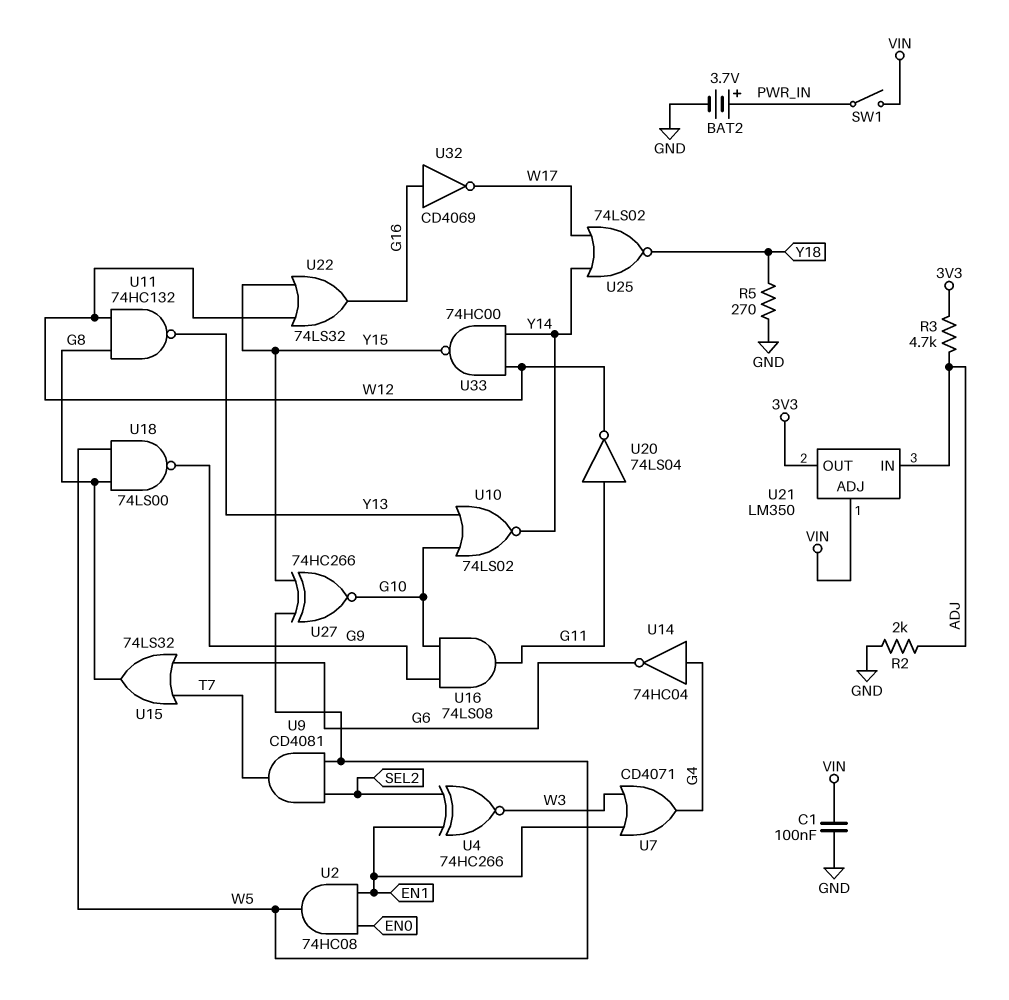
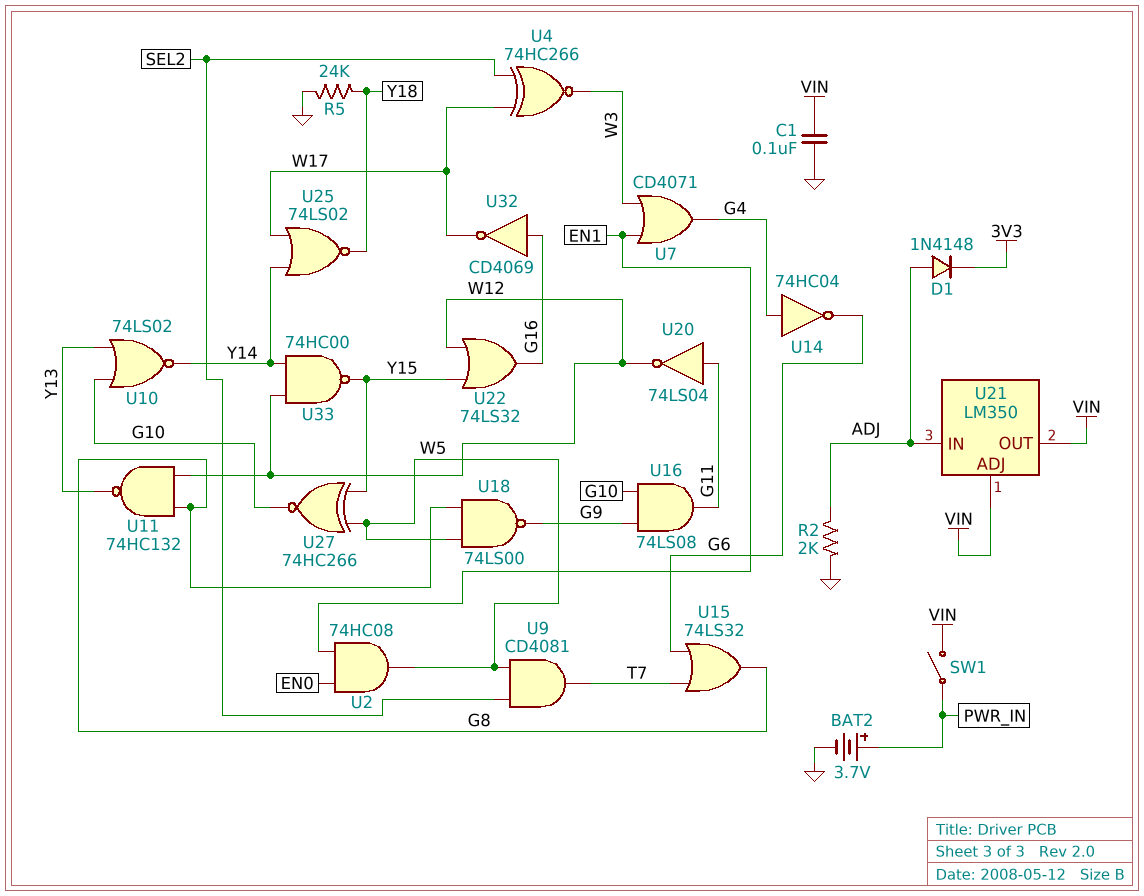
D1: none -> diode 1N4148 (A ADJ, K 3V3)
R3: 4.7k (3V3, ADJ) -> none
R5: 270 (GND, Y18) -> 24k (GND, Y18)
U4: XNOR 74HC266 (in EN1, in SEL2, out W3) -> XNOR 74HC266 (in SEL2, in W17, out W3)
U21 pin OUT: 3V3 -> VIN

